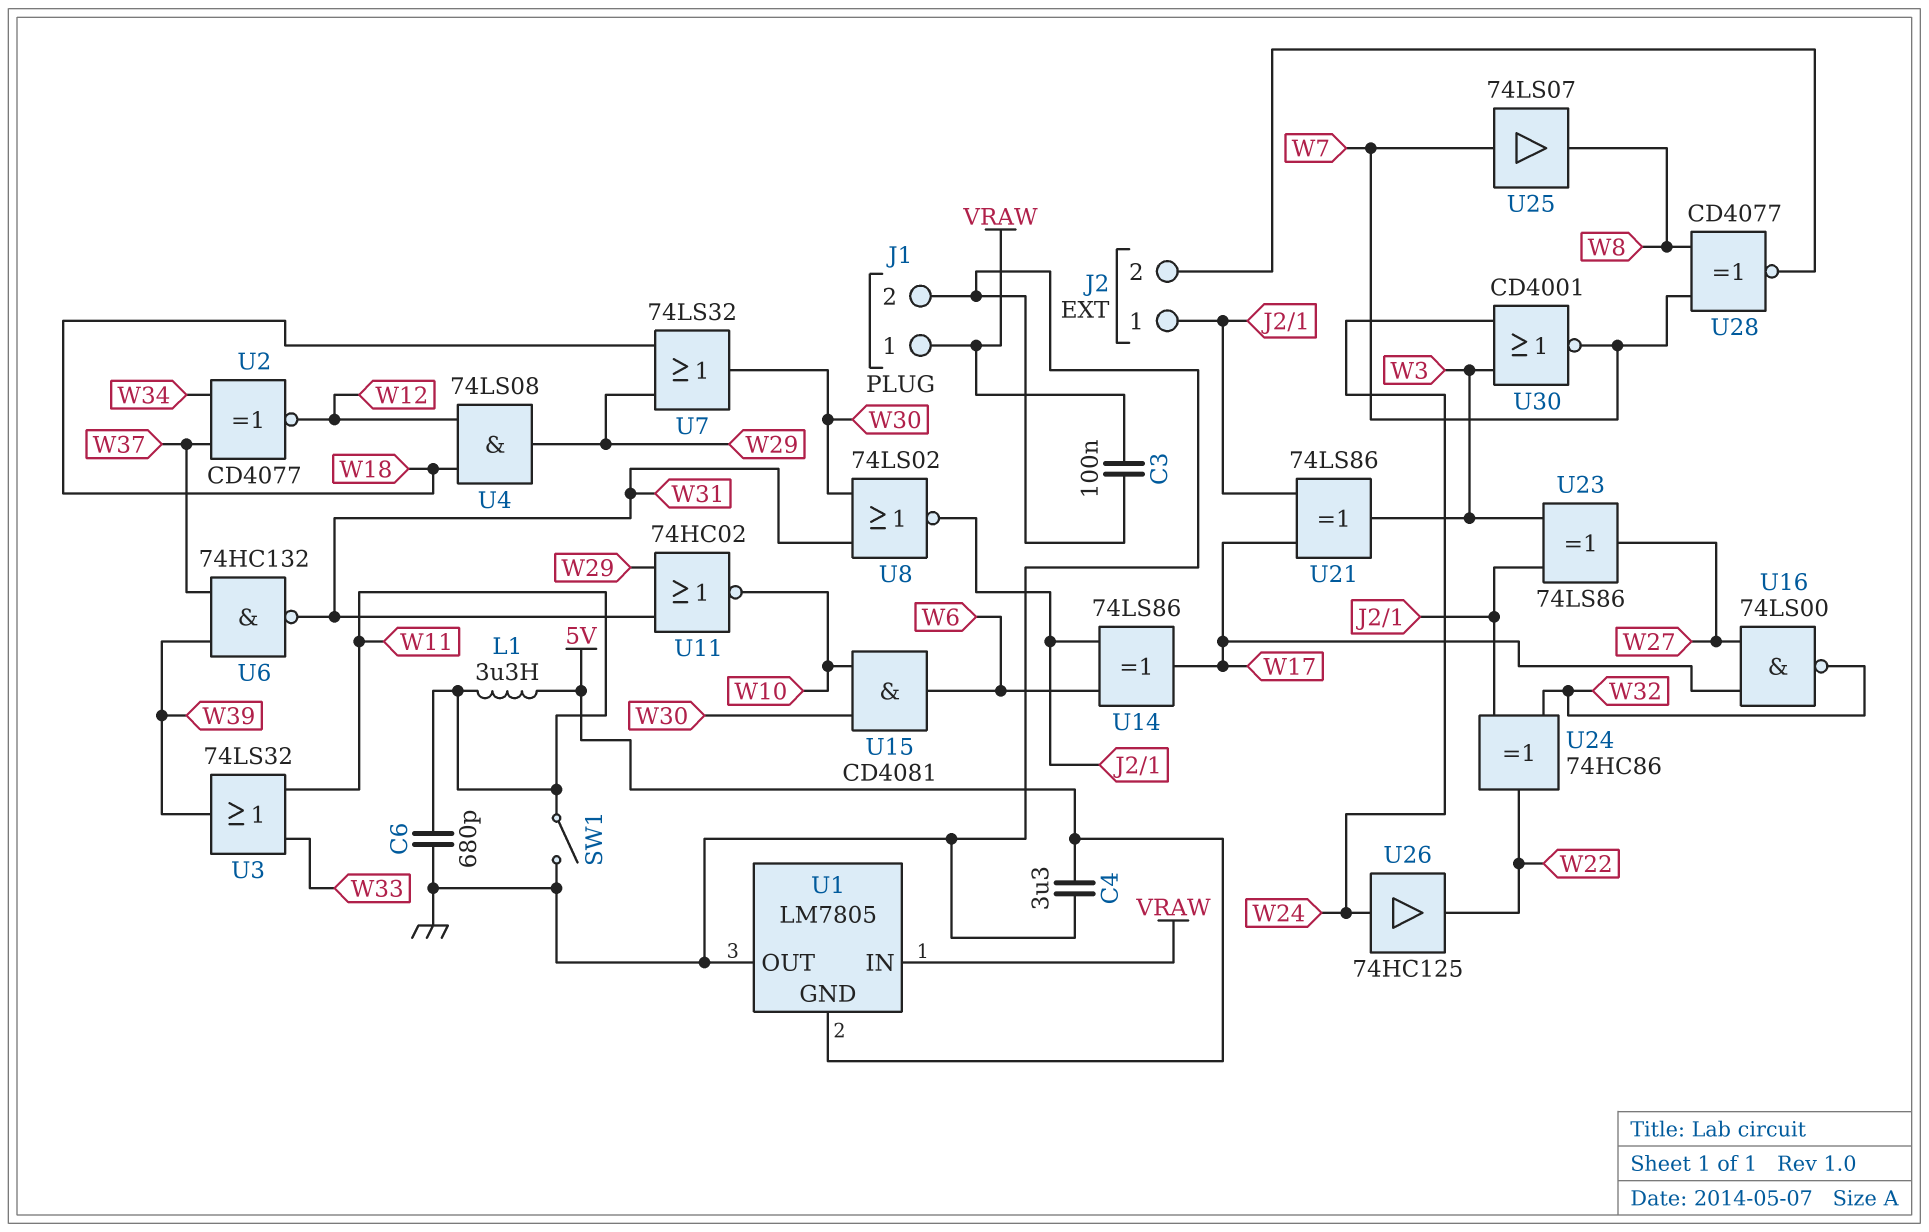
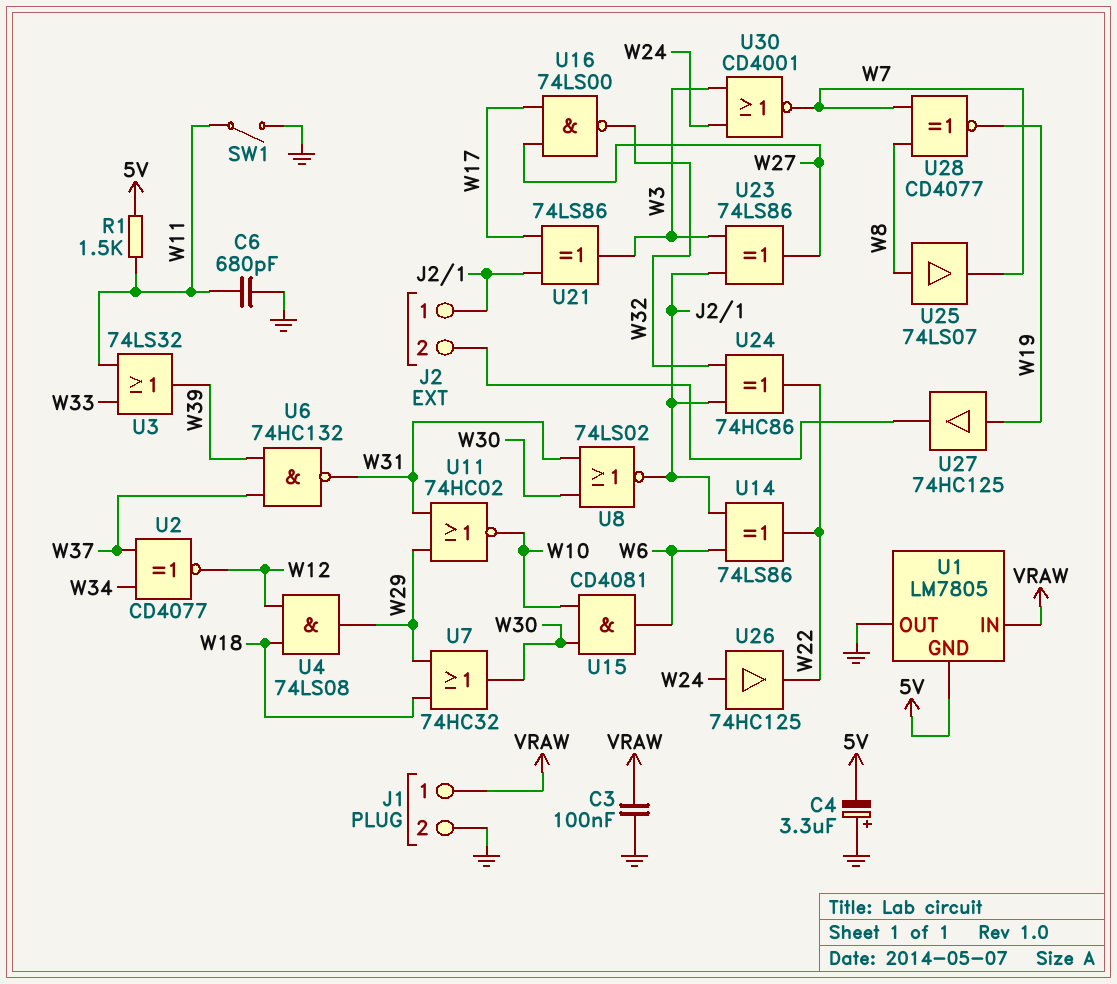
C4: 3.3uF (5V, GND) -> 3.3uF (plus GND, minus 5V)
L1: 3.3uH (5V, W11) -> none
R1: none -> 1.5k (5V, W11)
U7: OR 74LS32 (in W18, in W29, out W30) -> OR 74HC32 (in W18, in W29, out W30)
U14: XOR 74LS86 (in J2/1, in W6, out W17) -> XOR 74LS86 (in J2/1, in W6, out W22)
U25: buffer 74LS07 (in W7, out W8) -> buffer 74LS07 (in W8, out W7)
U27: none -> buffer 74HC125 (in W19, out J2/2)
U28: XNOR CD4077 (in W7, in W8, out J2/2) -> XNOR CD4077 (in W7, in W8, out W19)

